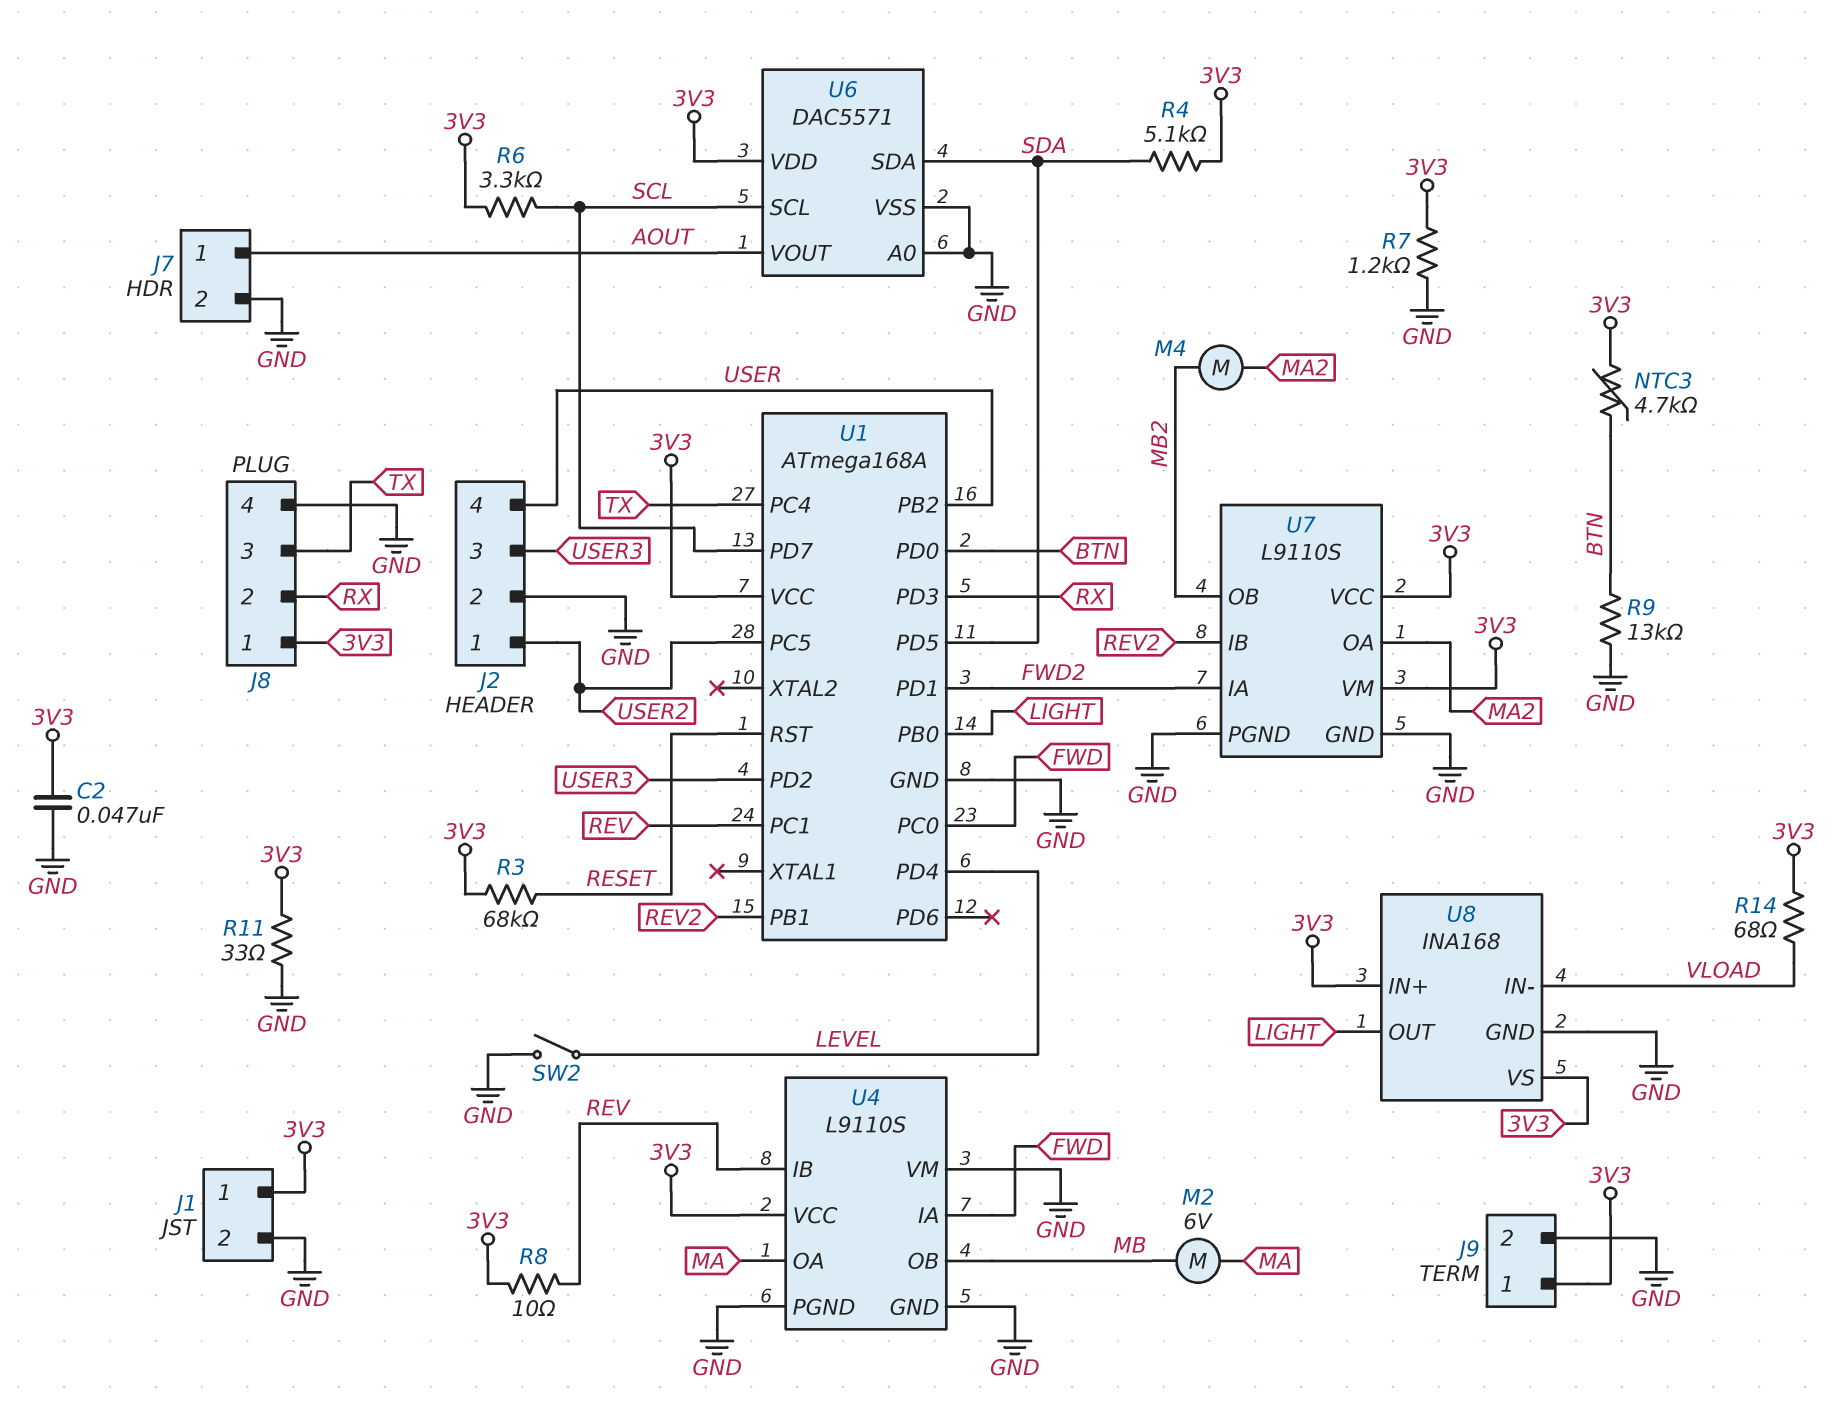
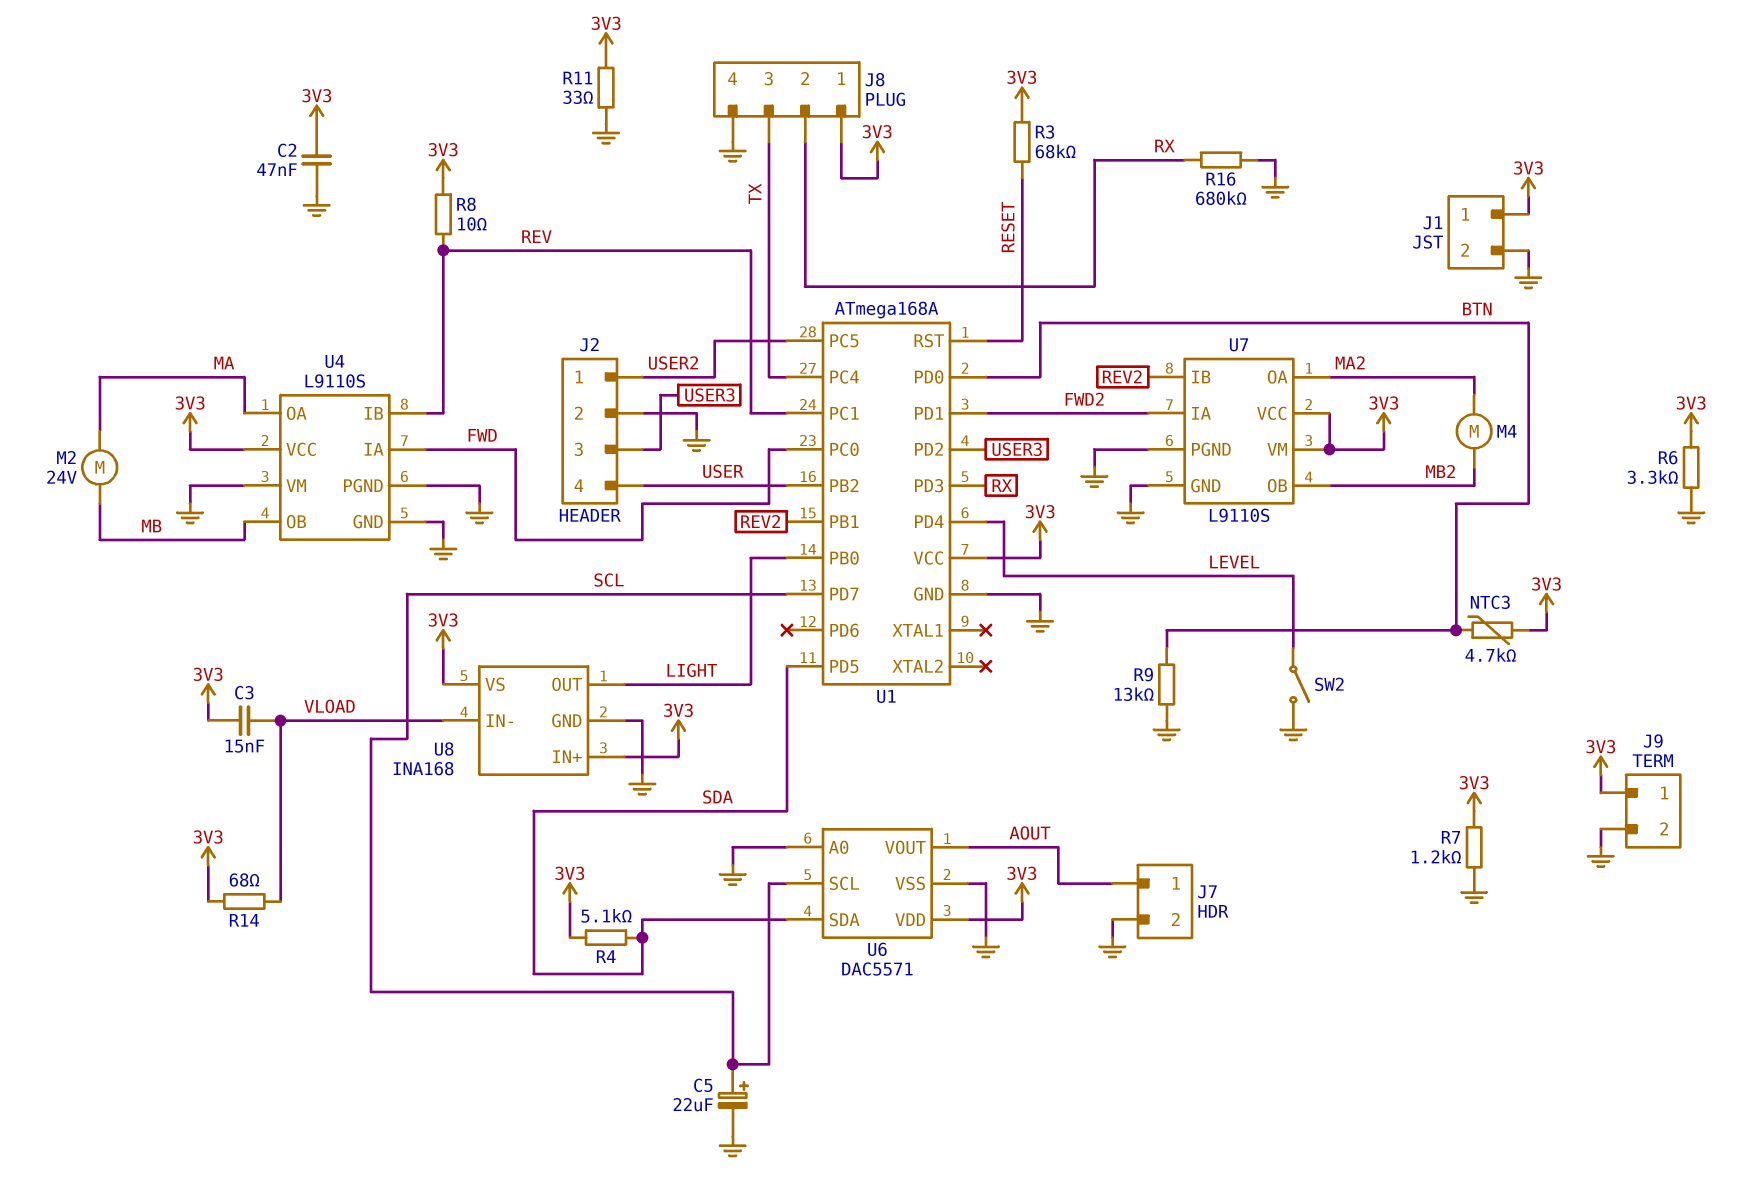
C3: none -> 15nF (3V3, VLOAD)
C5: none -> 22uF (plus SCL, minus GND)
M2: motor 6V (MA, MB) -> motor 24V (MA, MB)
R6: 3.3k (3V3, SCL) -> 3.3k (3V3, GND)
R16: none -> 680k (GND, RX)

